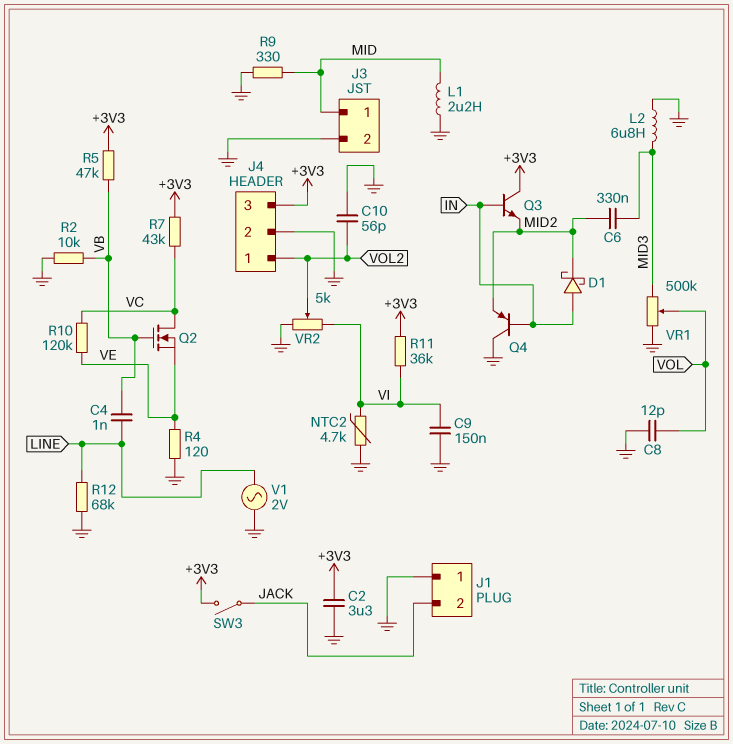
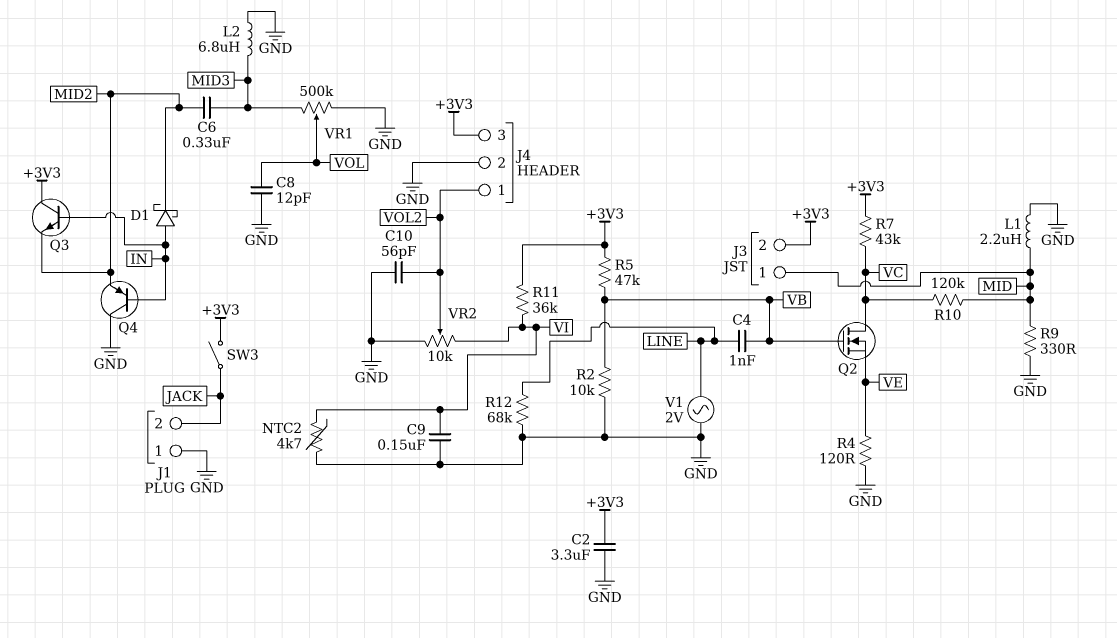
J3 pin 2: GND -> +3V3
R10: 120k (VC, VE) -> 120k (MID, VC)
VR2: 5k (GND, VI, wiper VOL2) -> 10k (GND, VI, wiper VOL2)

